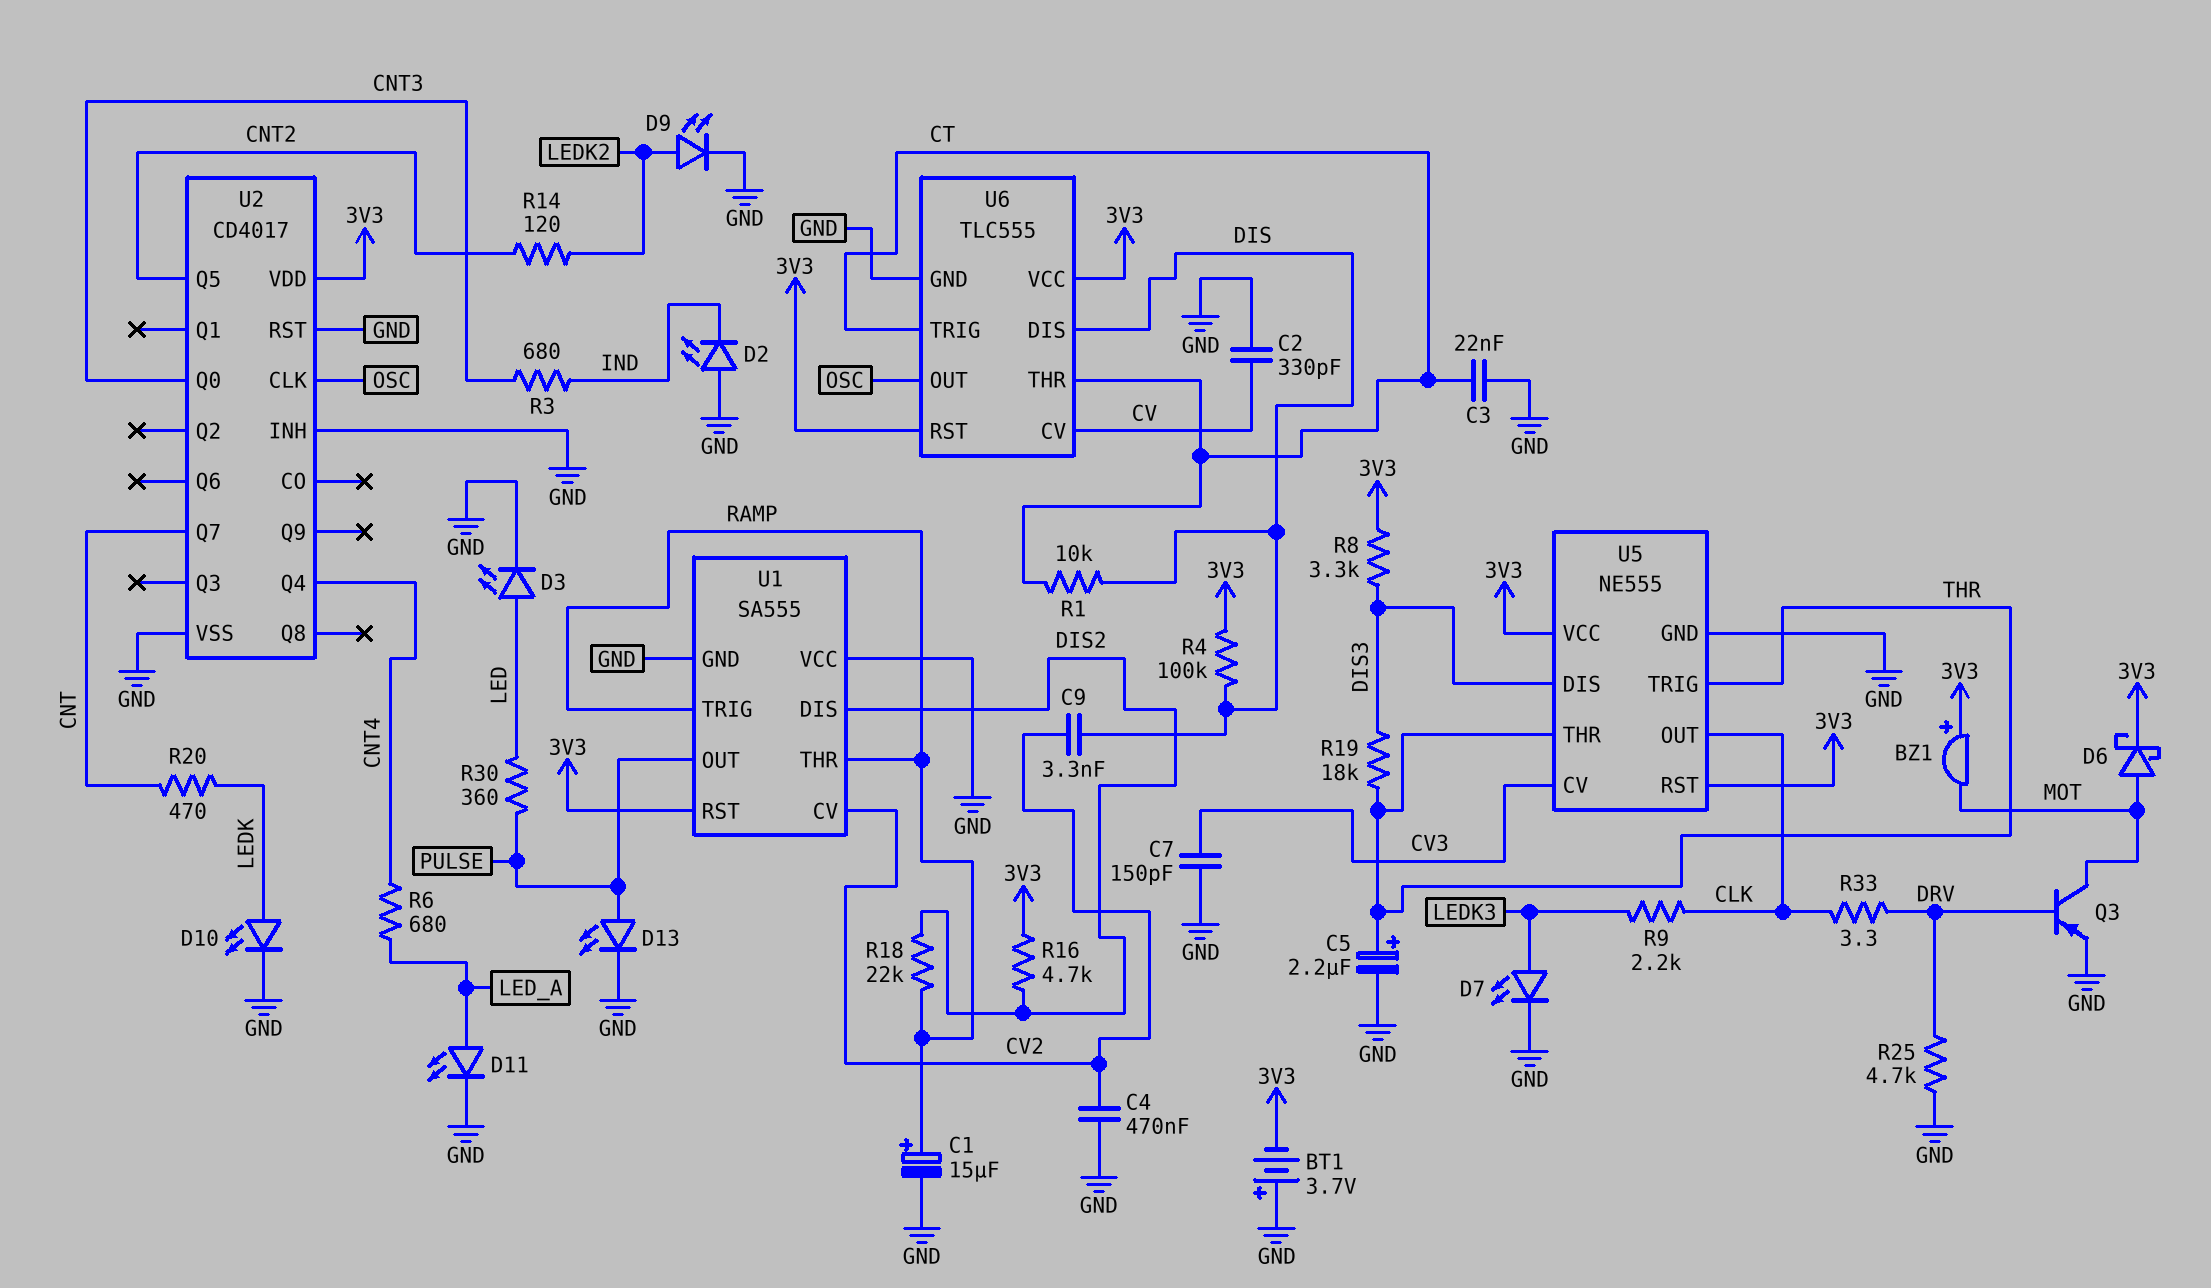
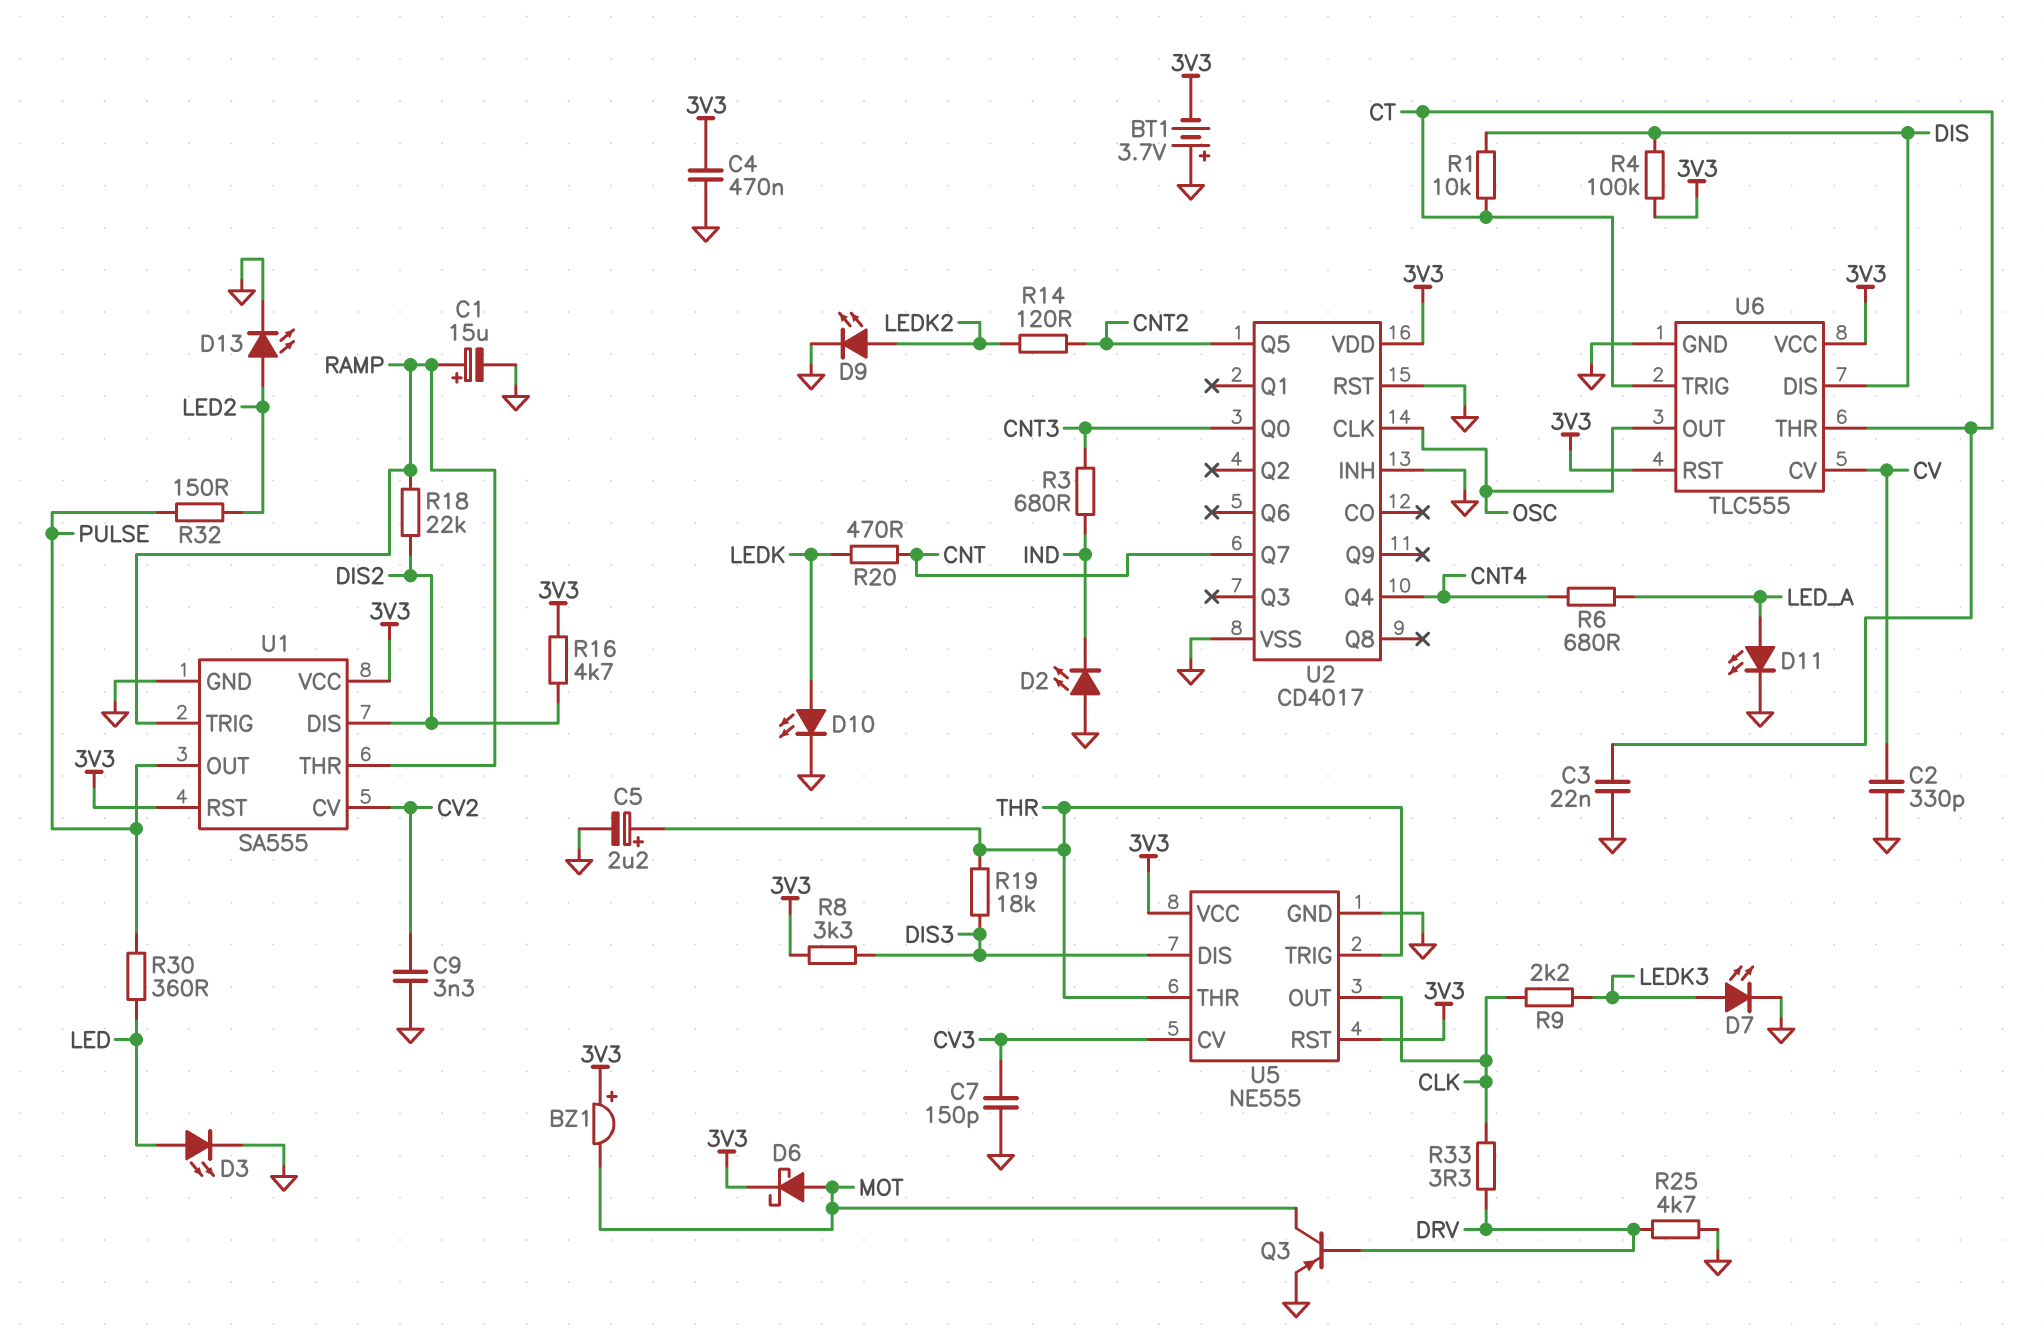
C4: 470nF (CV2, GND) -> 470nF (3V3, GND)
C9: 3.3nF (CV2, DIS) -> 3.3nF (CV2, GND)
D13: LED (A PULSE, K GND) -> LED (A LED2, K GND)
R32: none -> 150 (LED2, PULSE)
U1 pin VCC: GND -> 3V3

